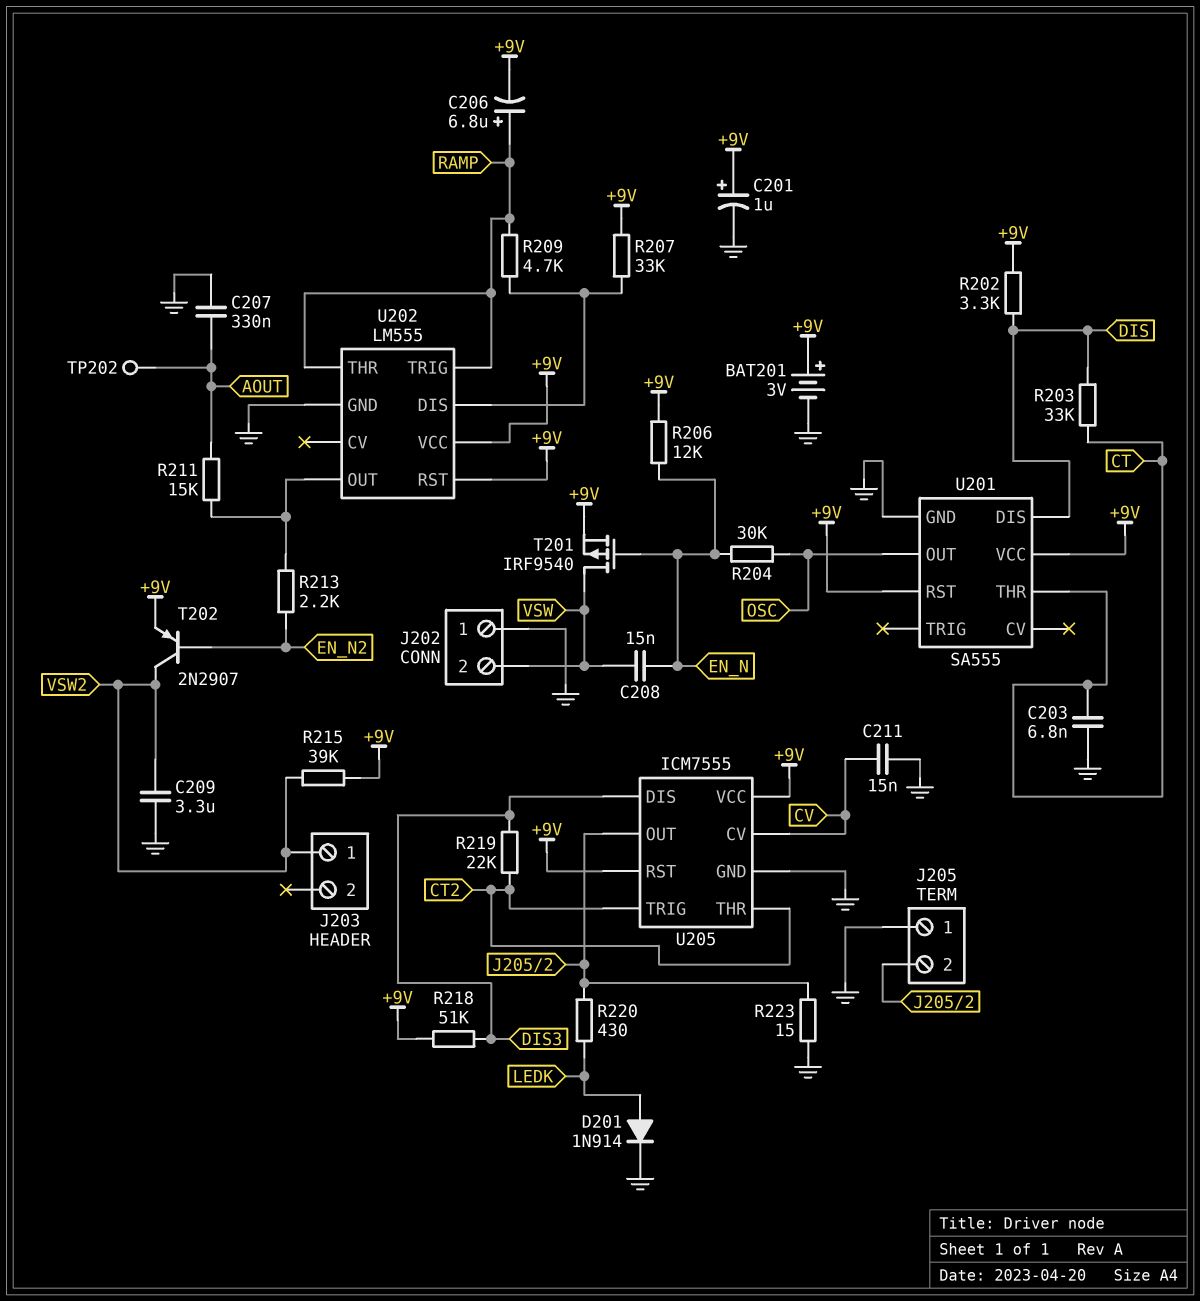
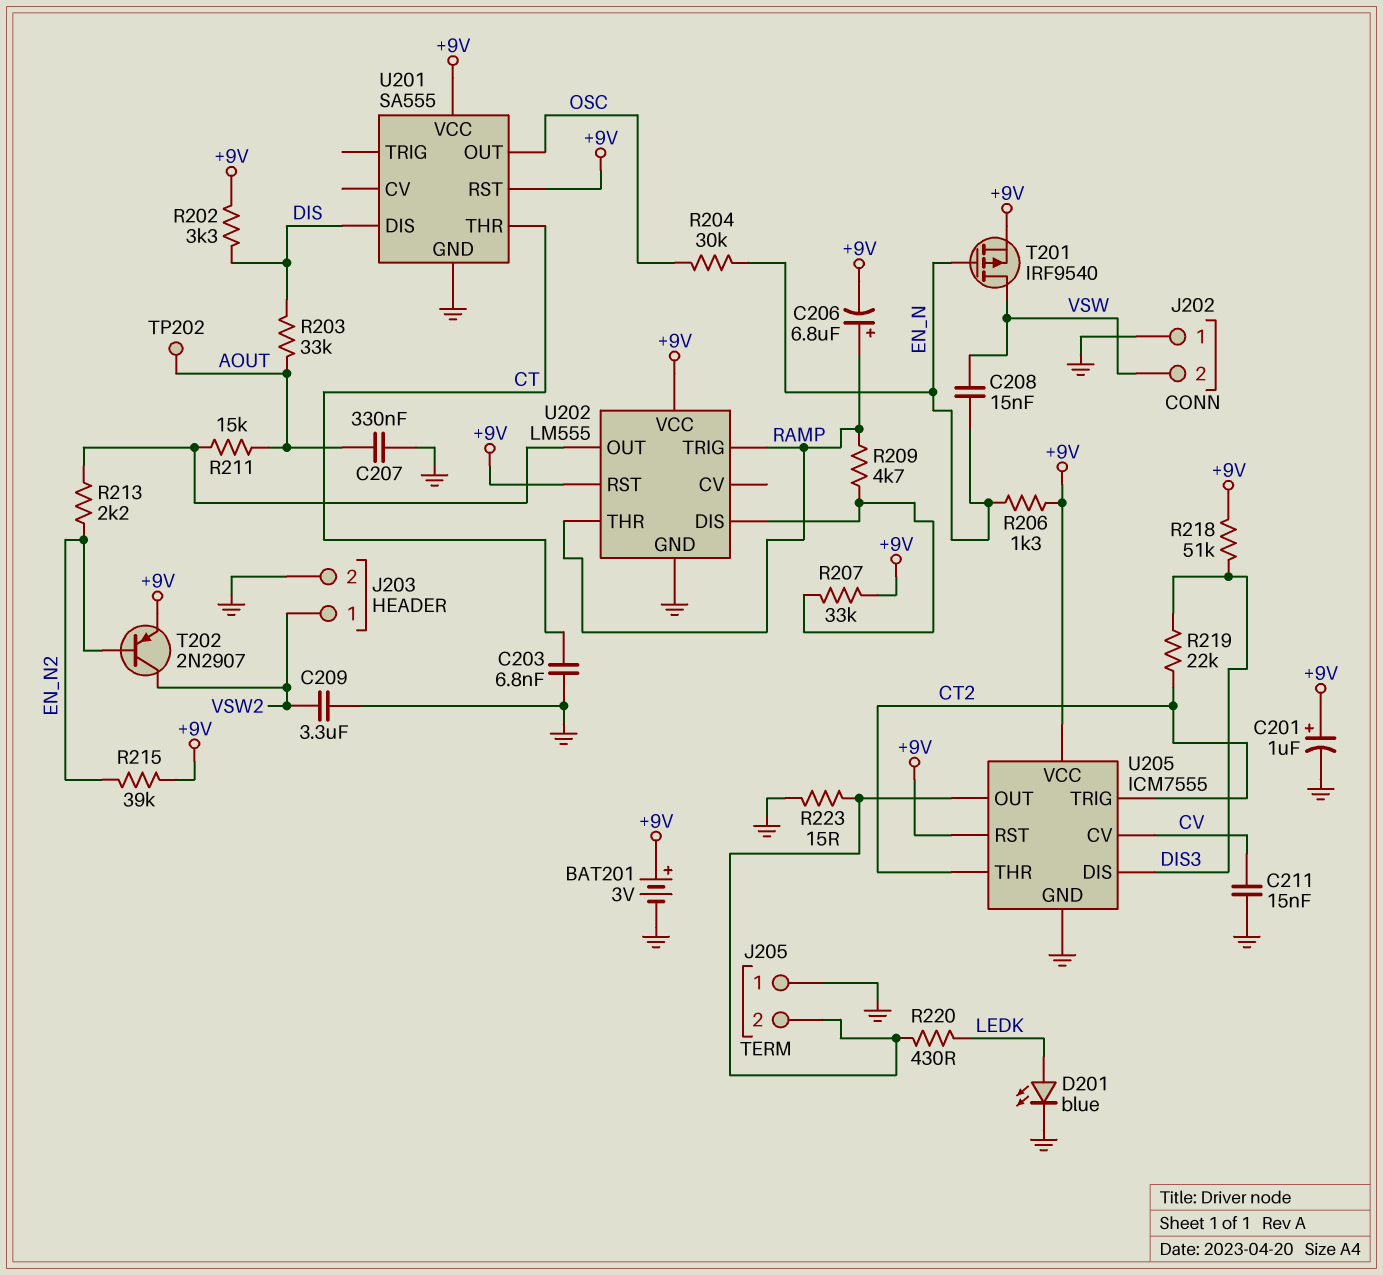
D201: diode 1N914 (A LEDK, K GND) -> LED blue (A LEDK, K GND)
J203 pin 2: none -> GND
R203: 33k (CT, DIS) -> 33k (AOUT, DIS)
R206: 12k (+9V, EN_N) -> 1.3k (+9V, EN_N)
R215: 39k (+9V, VSW2) -> 39k (+9V, EN_N2)

